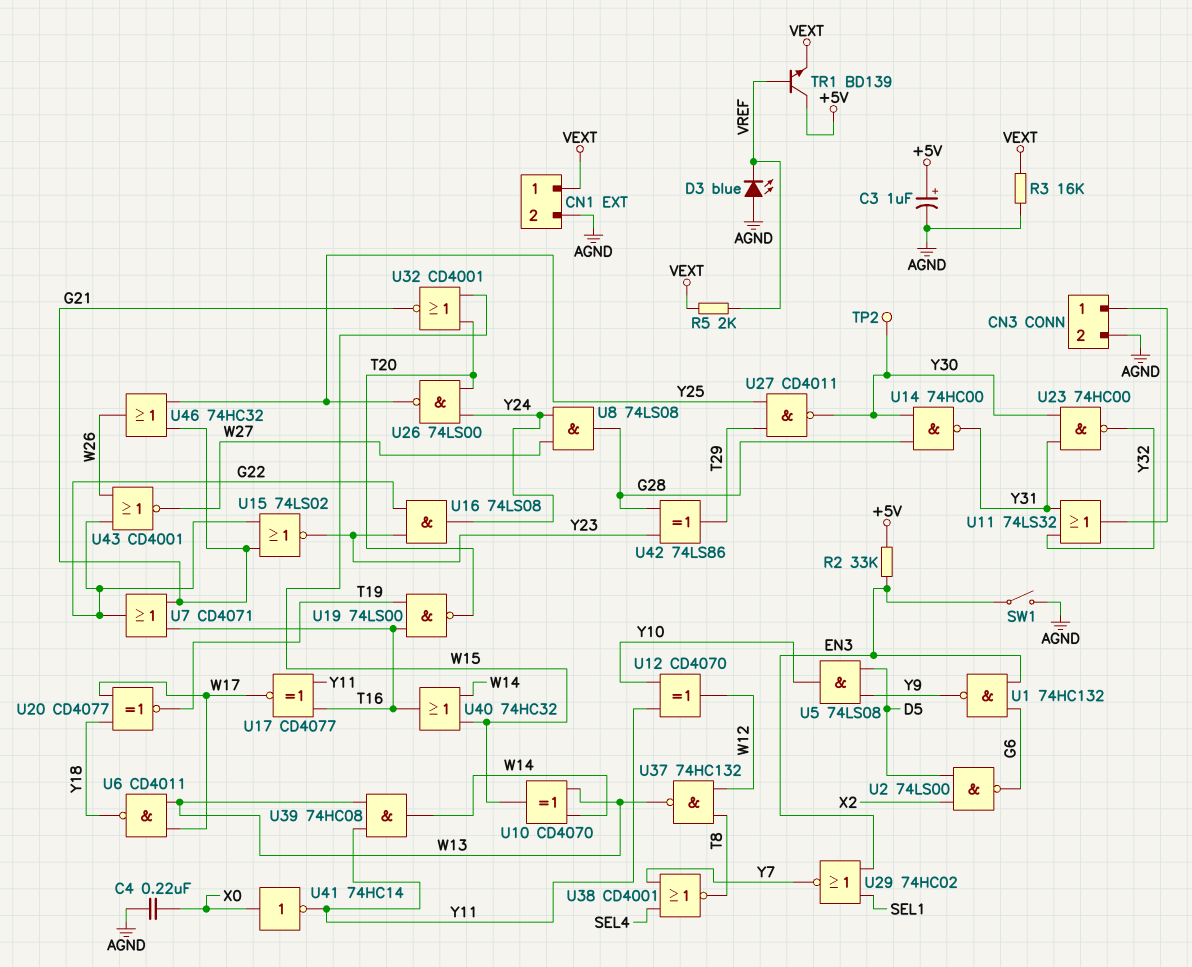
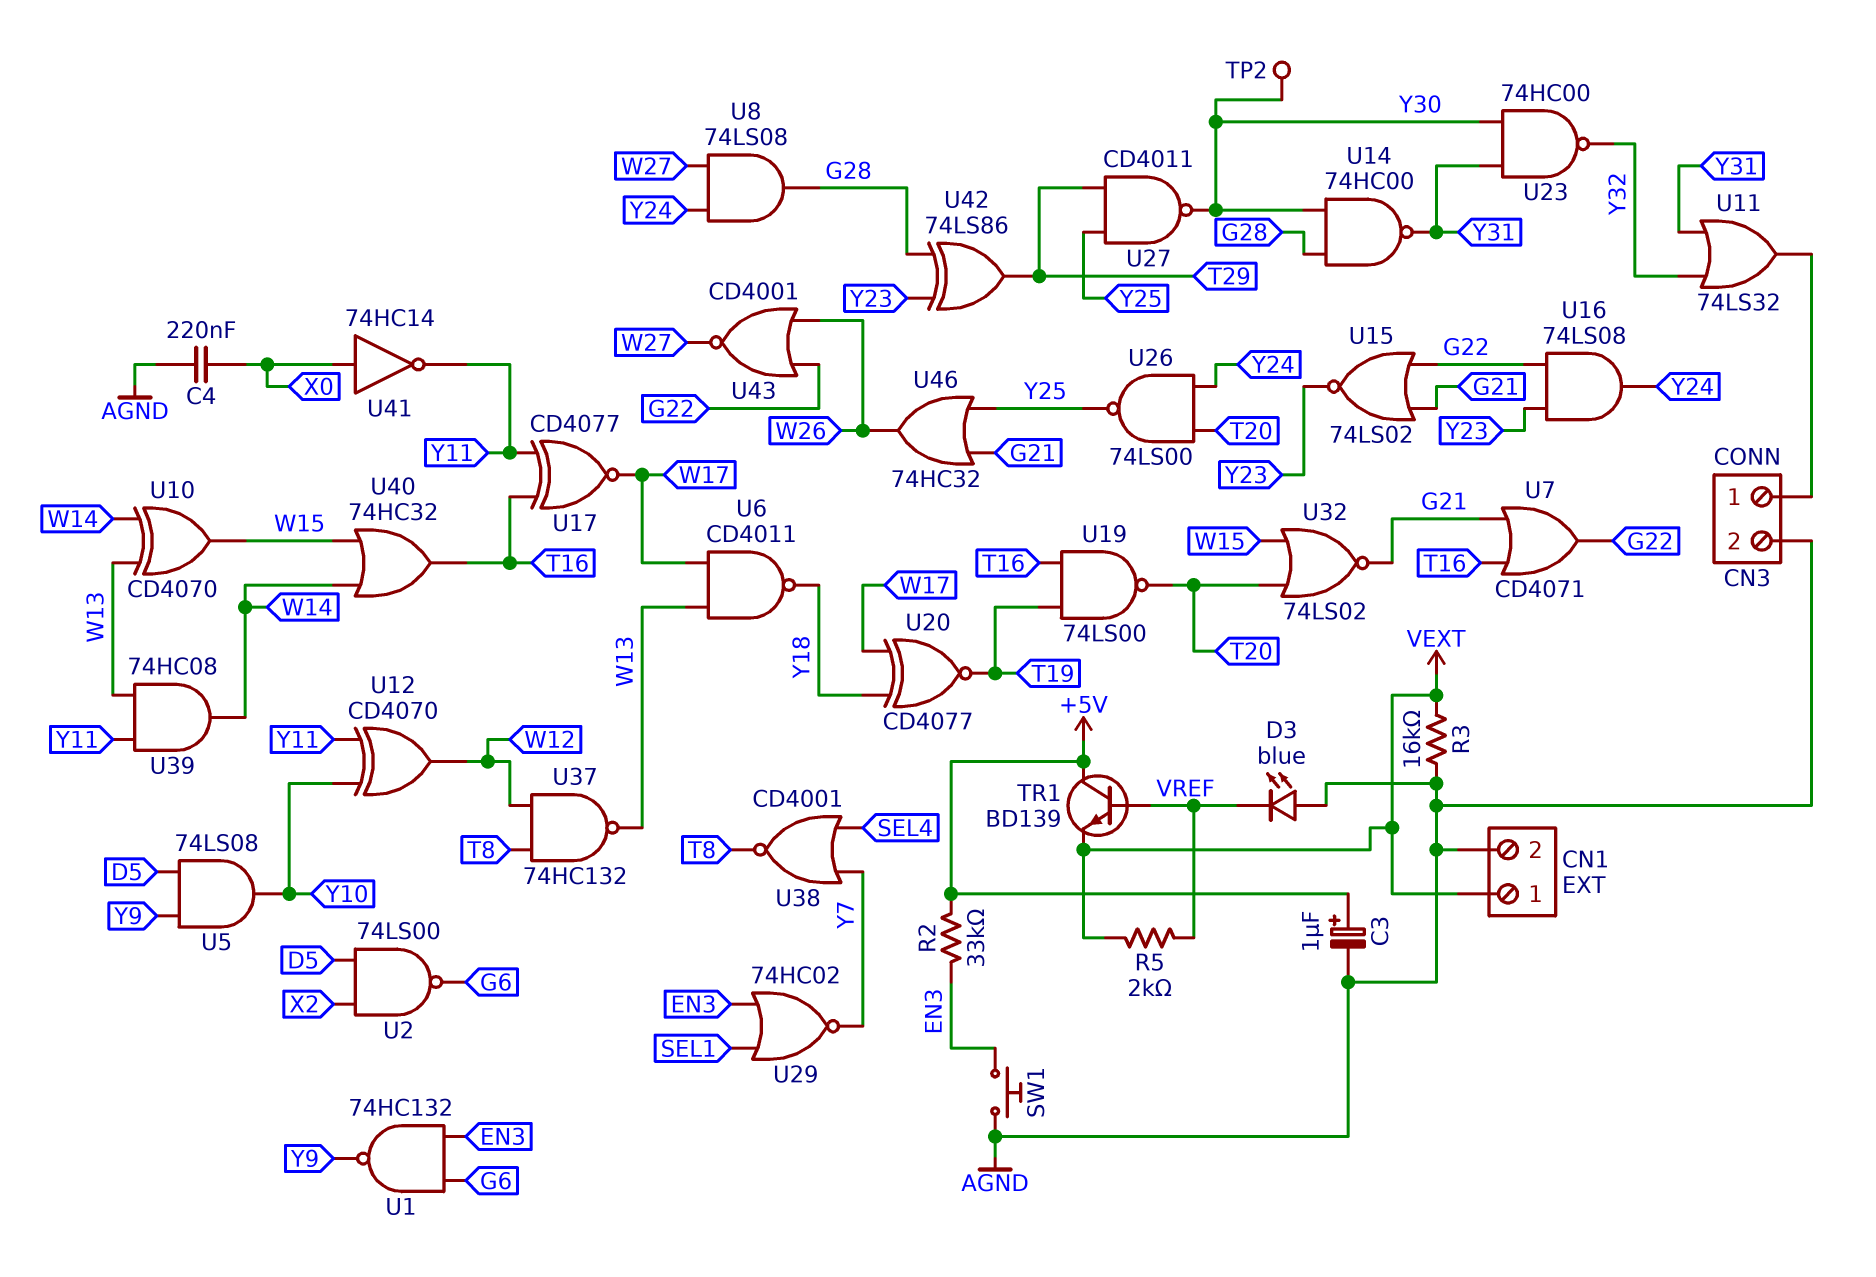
SW1: switch (AGND, EN3) -> button (AGND, EN3)
U32: NOR CD4001 (in T20, in W15, out G21) -> NOR 74LS02 (in T20, in W15, out G21)

